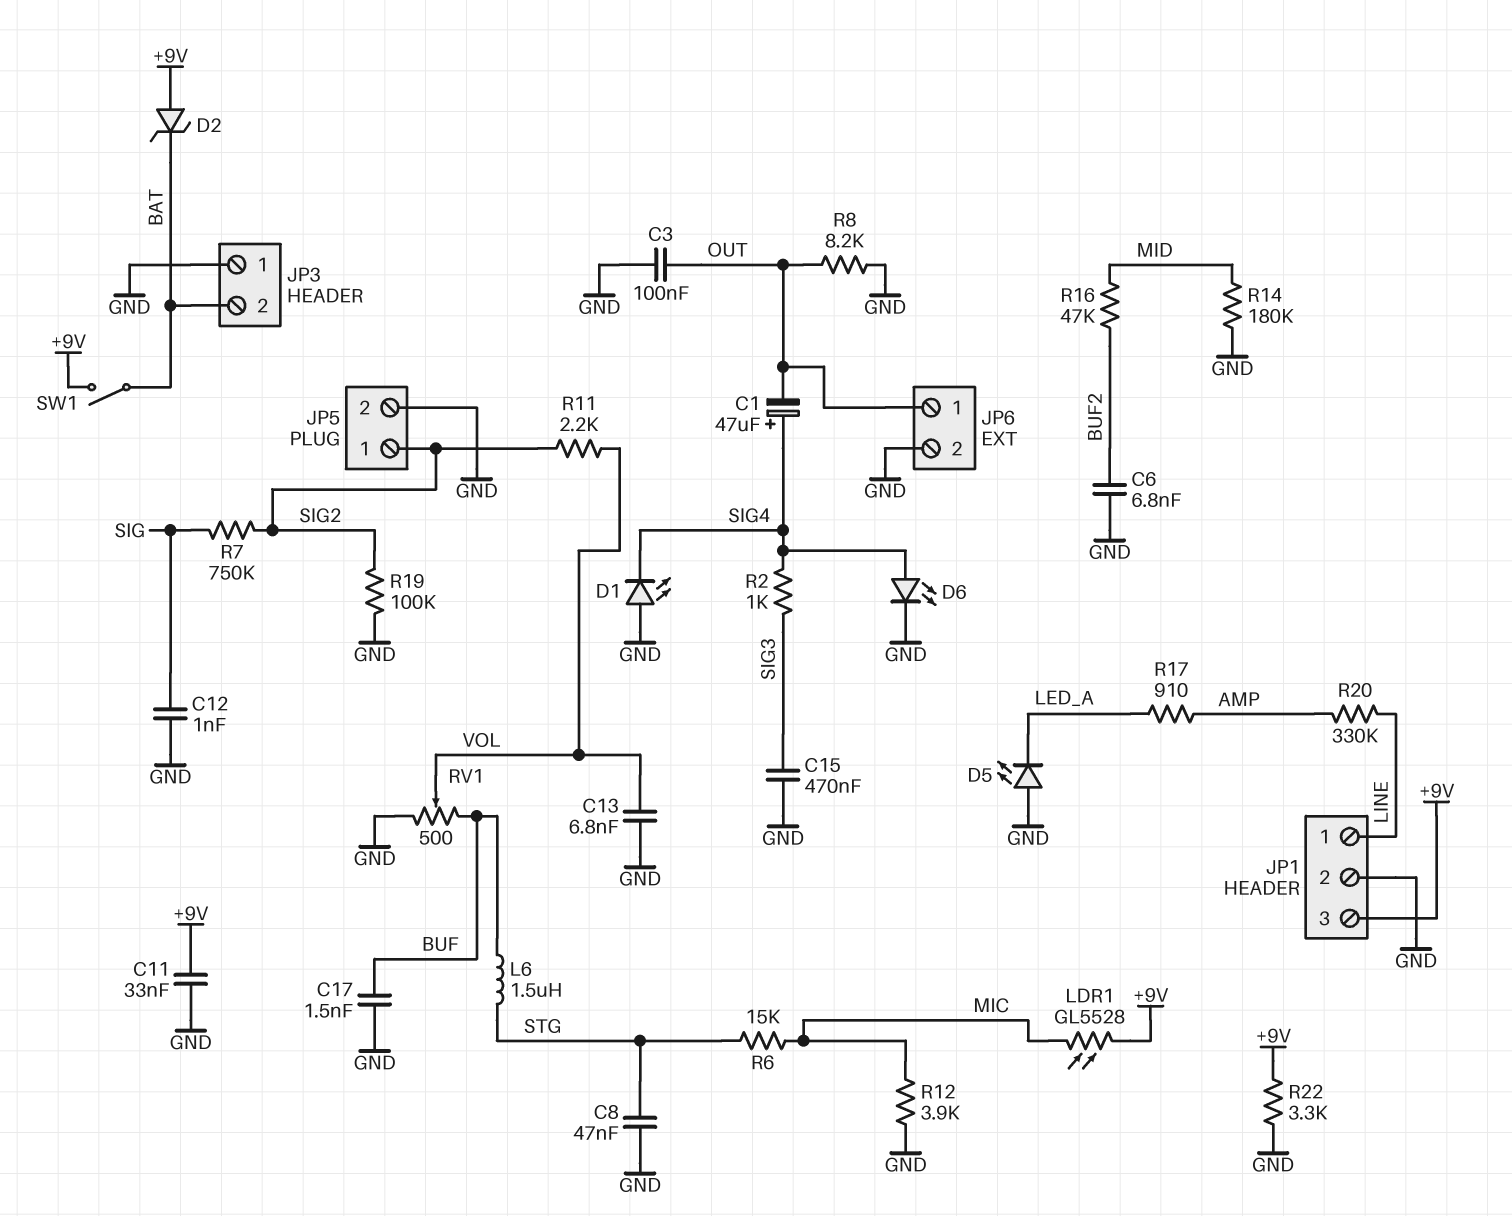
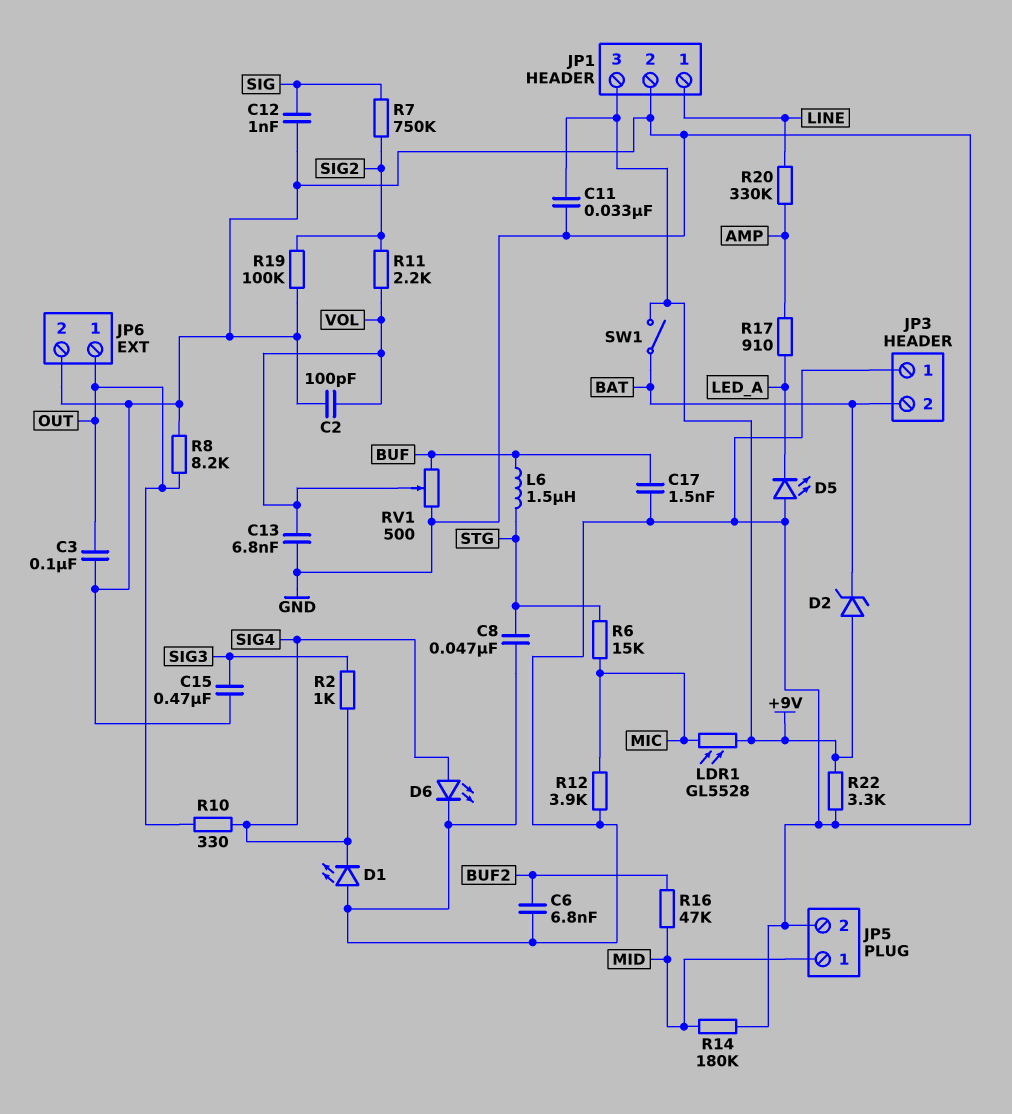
C1: 47uF (plus SIG4, minus OUT) -> none
C2: none -> 100pF (GND, VOL)
JP5 pin 1: SIG2 -> MID
R10: none -> 330 (OUT, SIG4)

